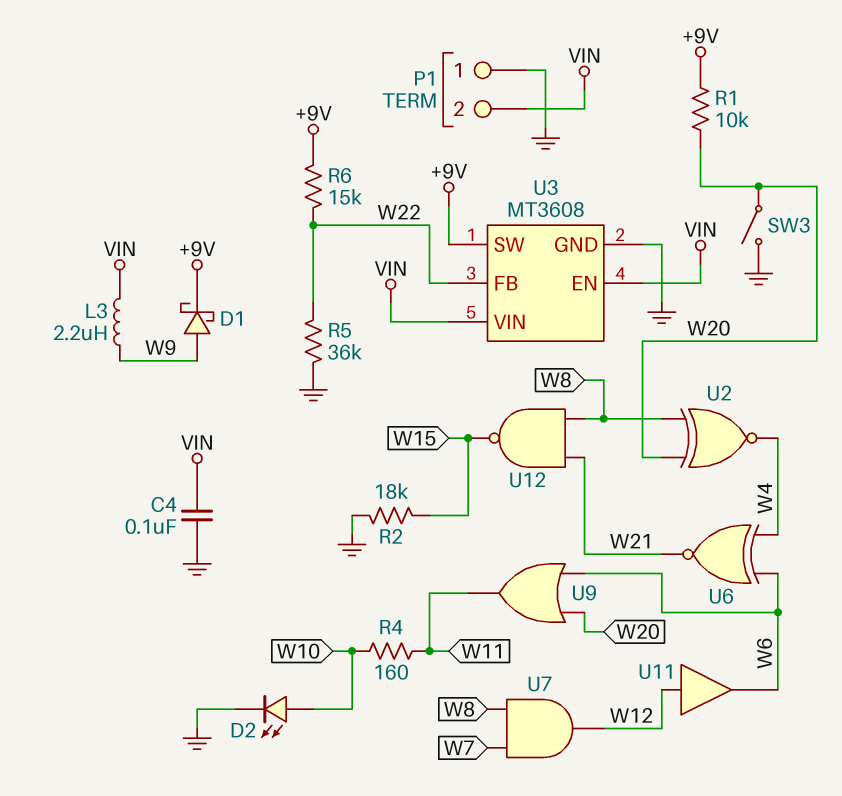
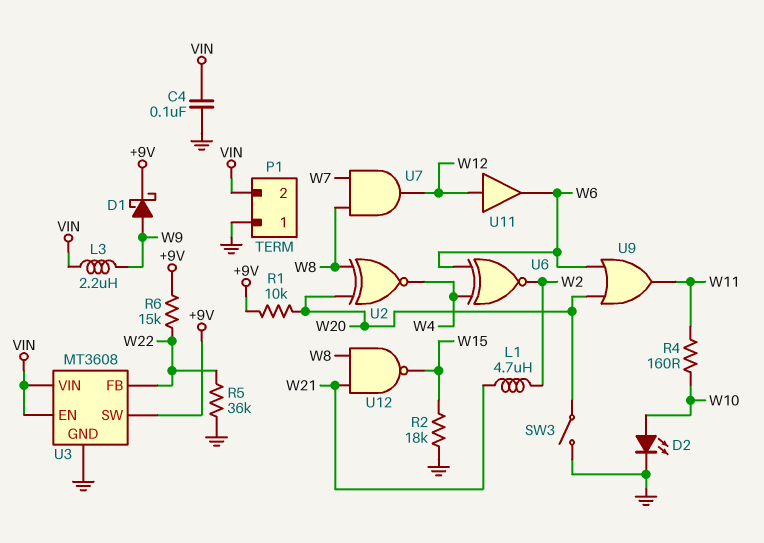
L1: none -> 4.7uH (W2, W21)
U6: XNOR (in W4, in W6, out W21) -> XNOR (in W4, in W6, out W2)

